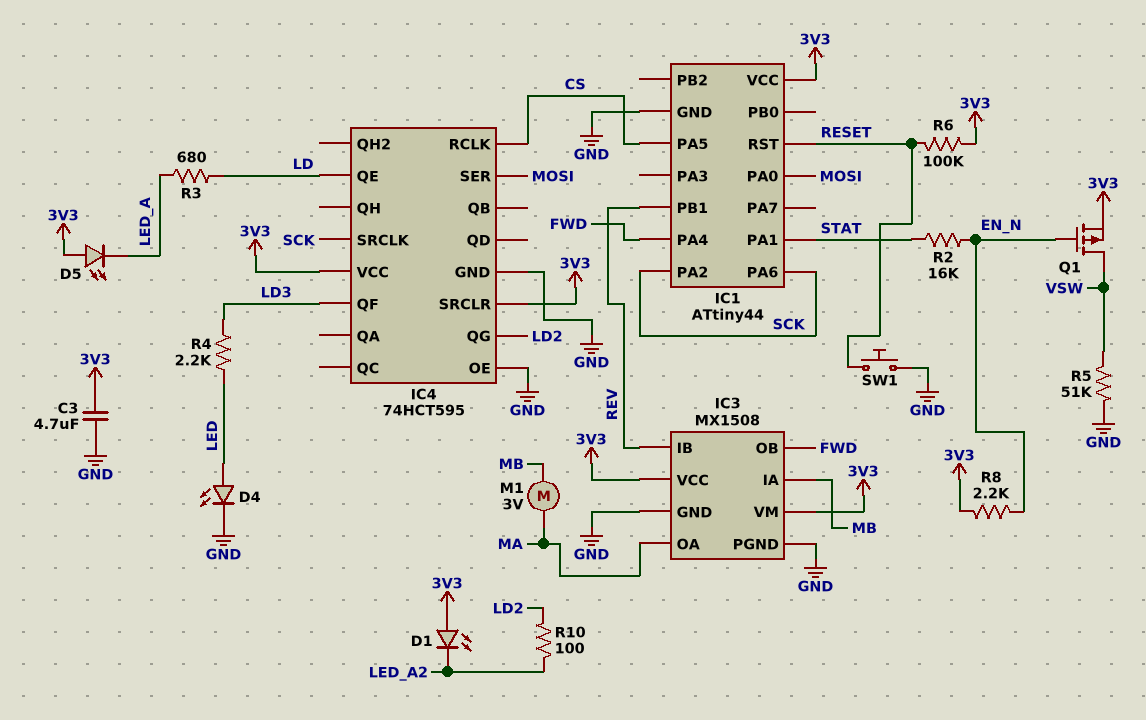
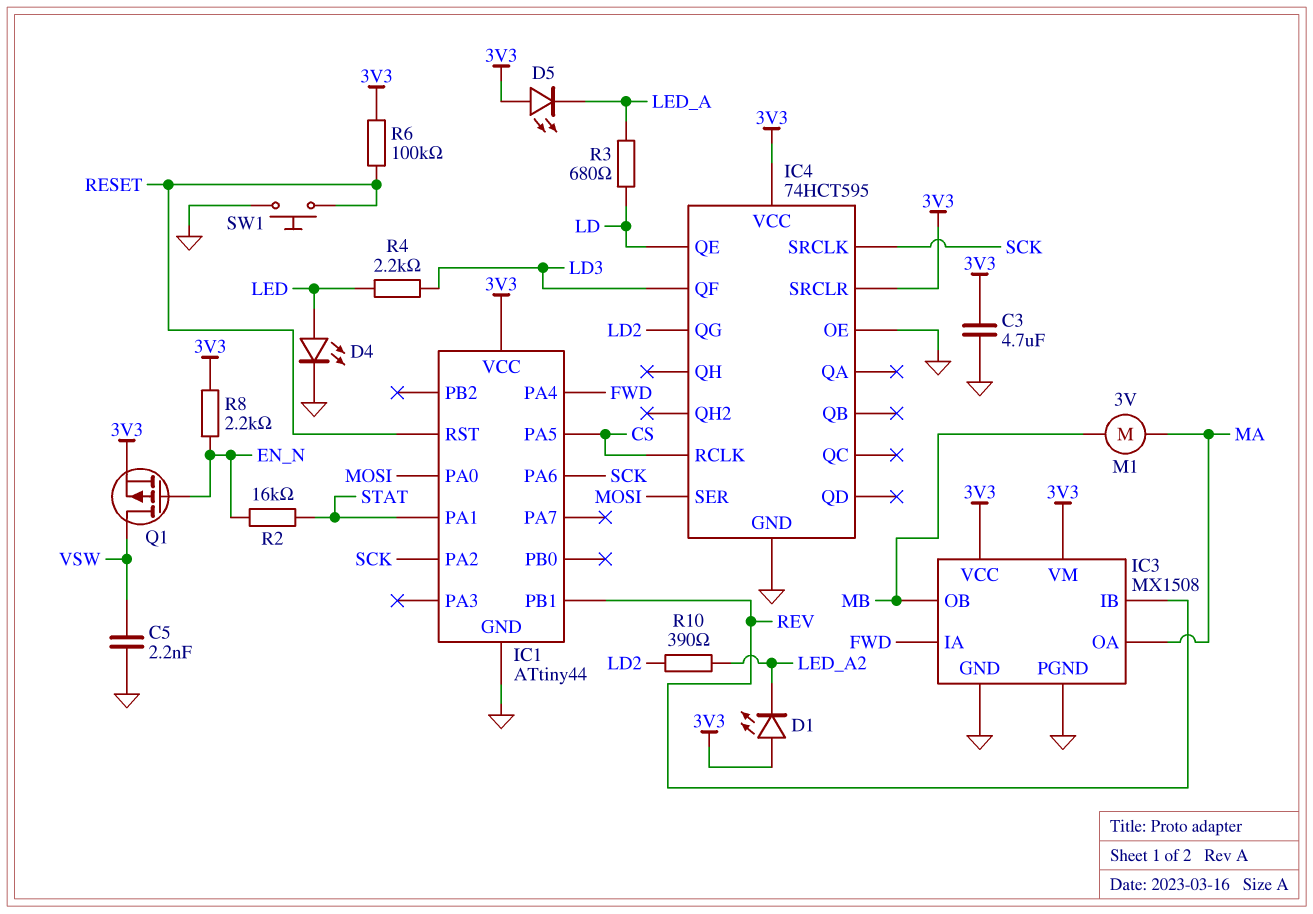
C5: none -> 2.2nF (GND, VSW)
IC3 pin IA: MB -> FWD
IC3 pin OB: FWD -> MB
R5: 51k (GND, VSW) -> none
R10: 100 (LD2, LED_A2) -> 390 (LD2, LED_A2)

